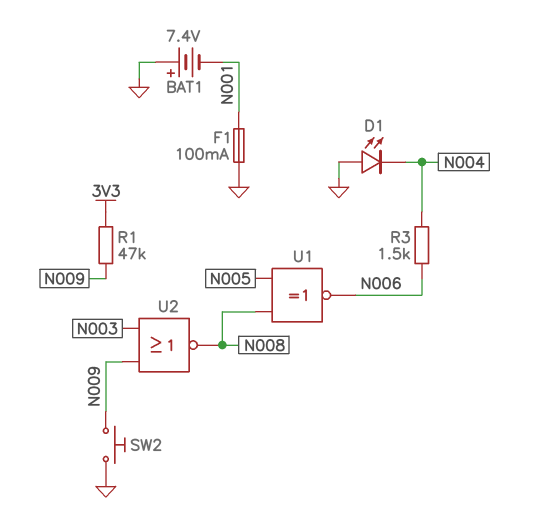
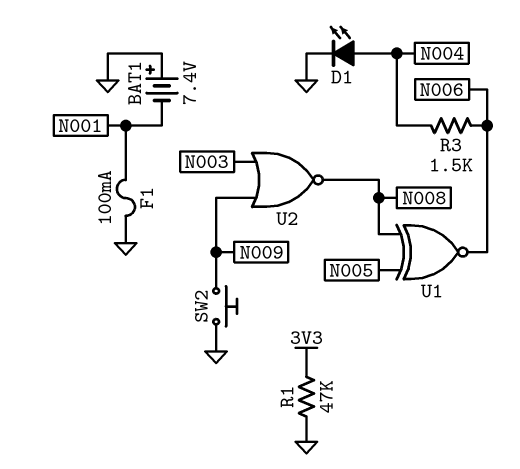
D1: LED (A GND, K N004) -> LED (A N004, K GND)
R1: 47k (3V3, N009) -> 47k (3V3, GND)

